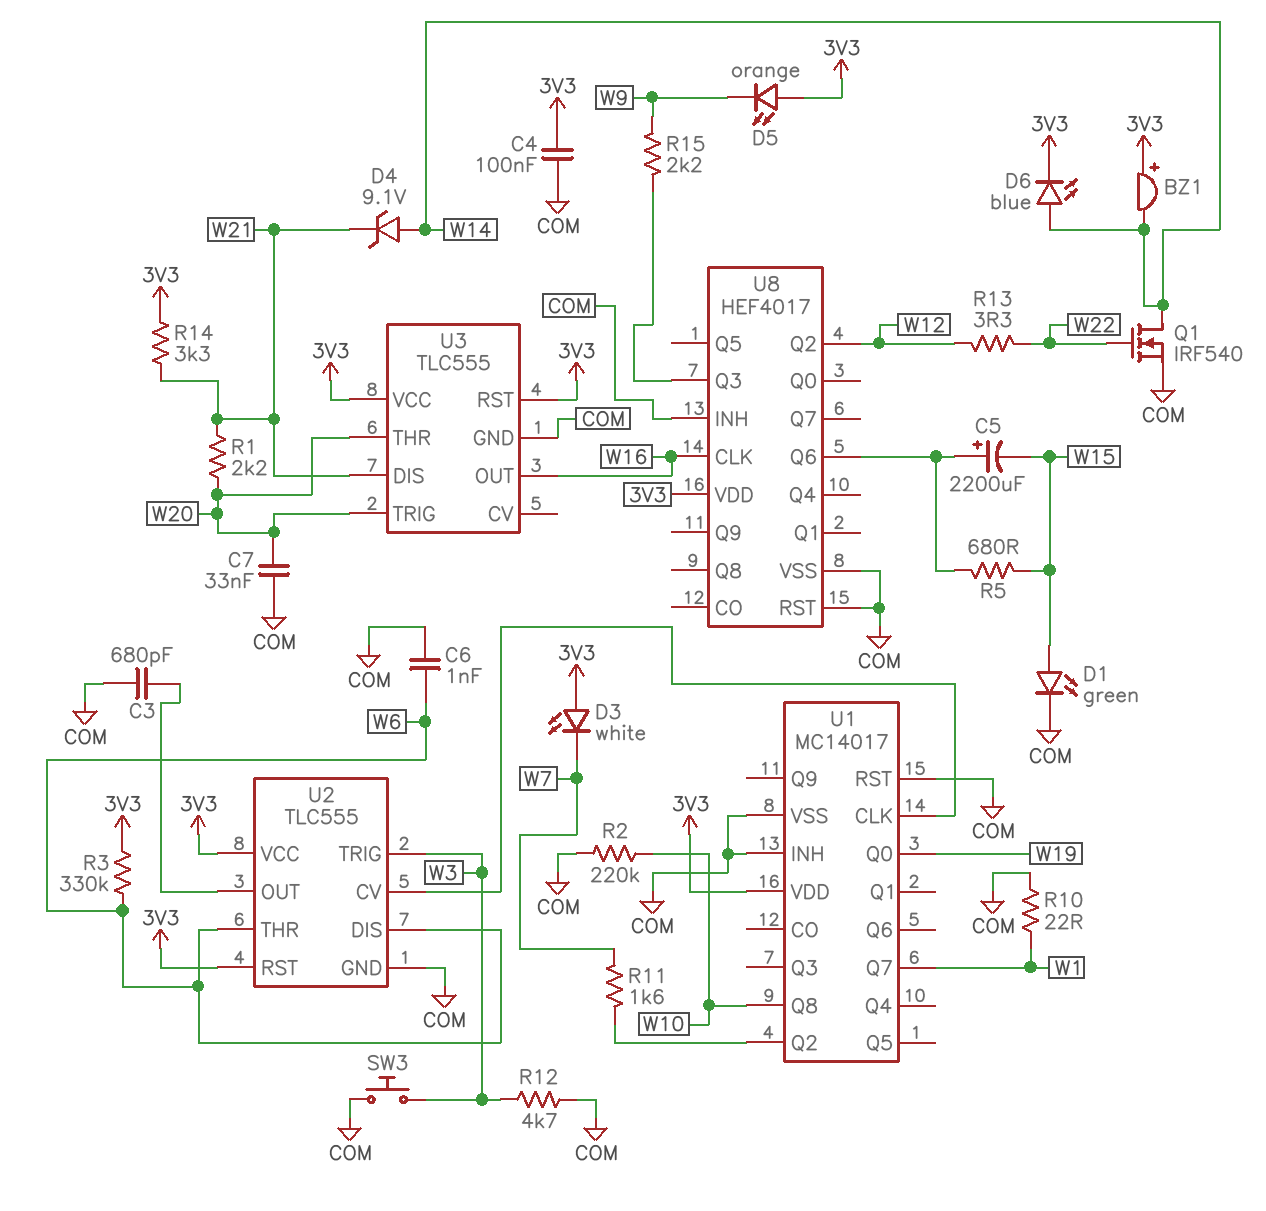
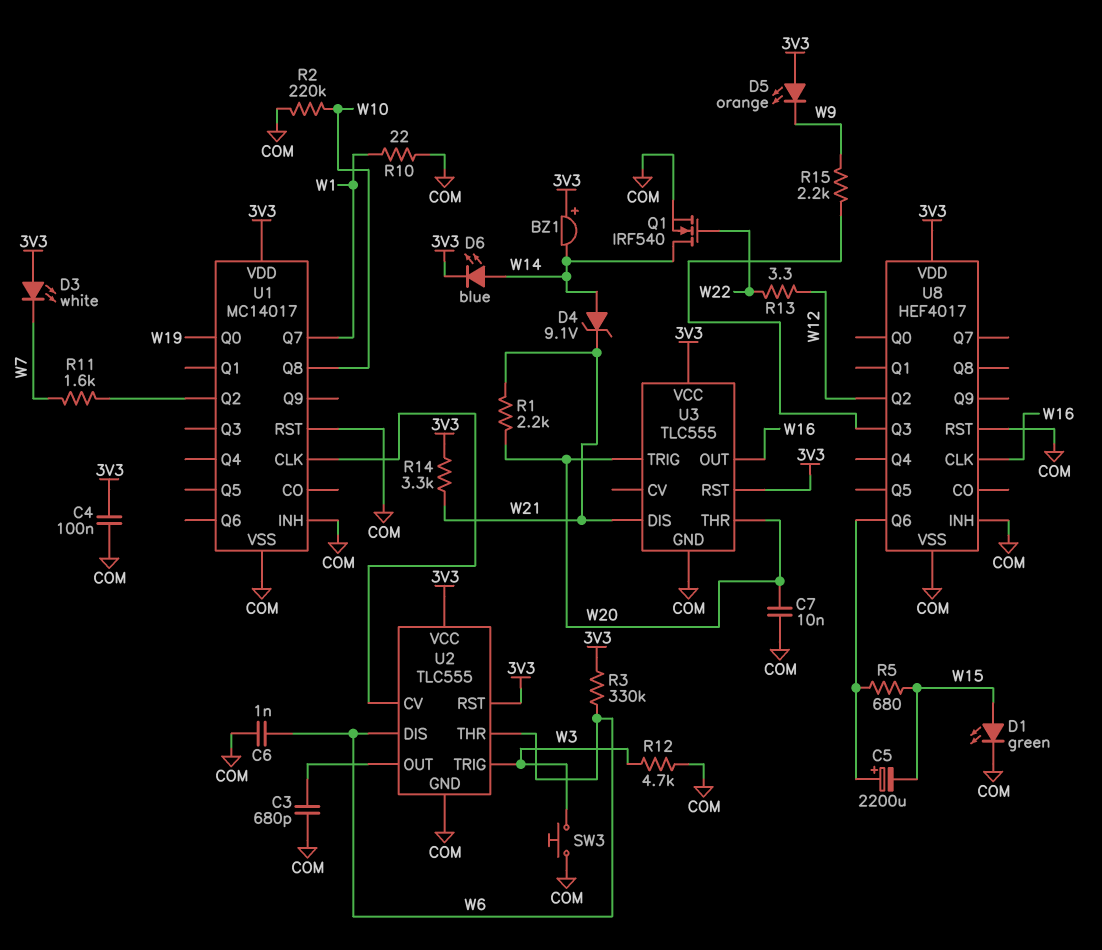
C7: 33nF (COM, W20) -> 10nF (COM, W20)

